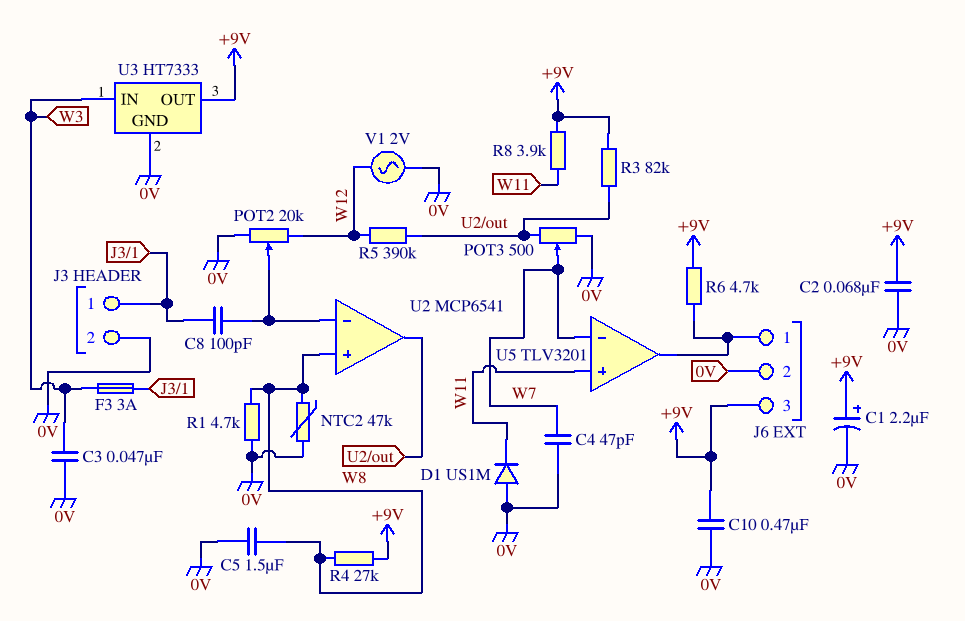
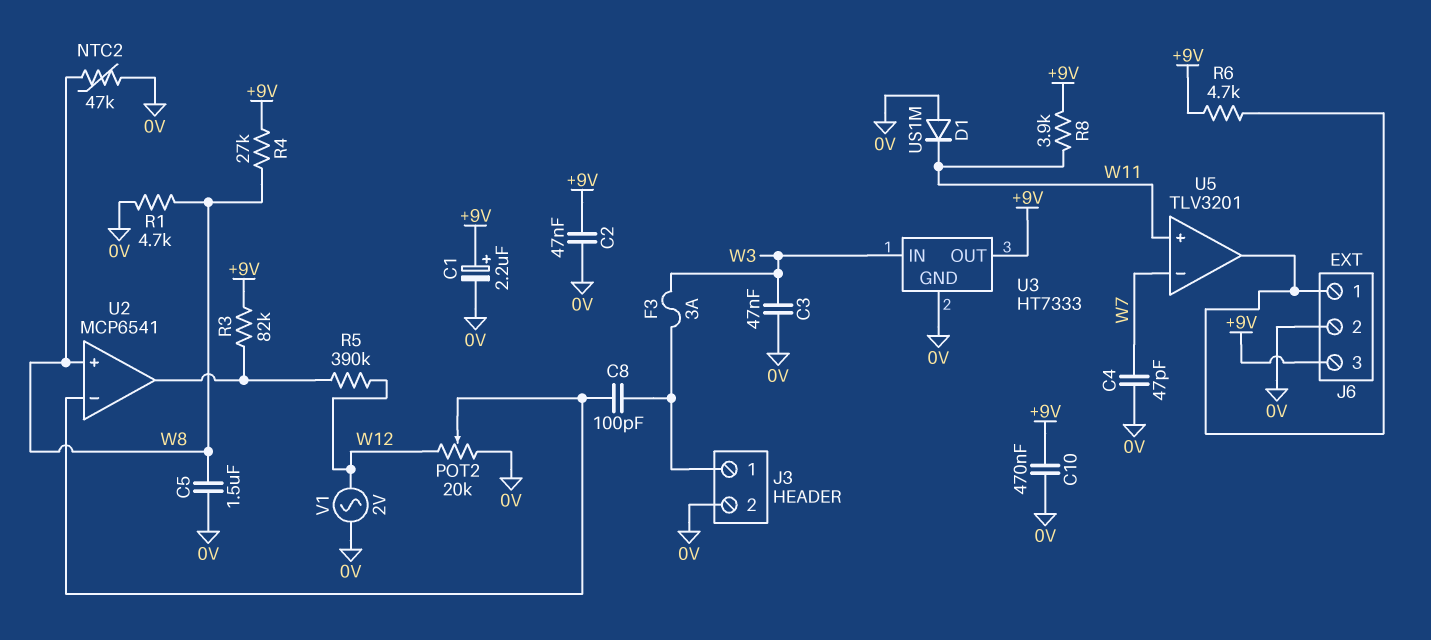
C2: 68nF (+9V, 0V) -> 47nF (+9V, 0V)
POT3: 500 (0V, U2/out, wiper W7) -> none

